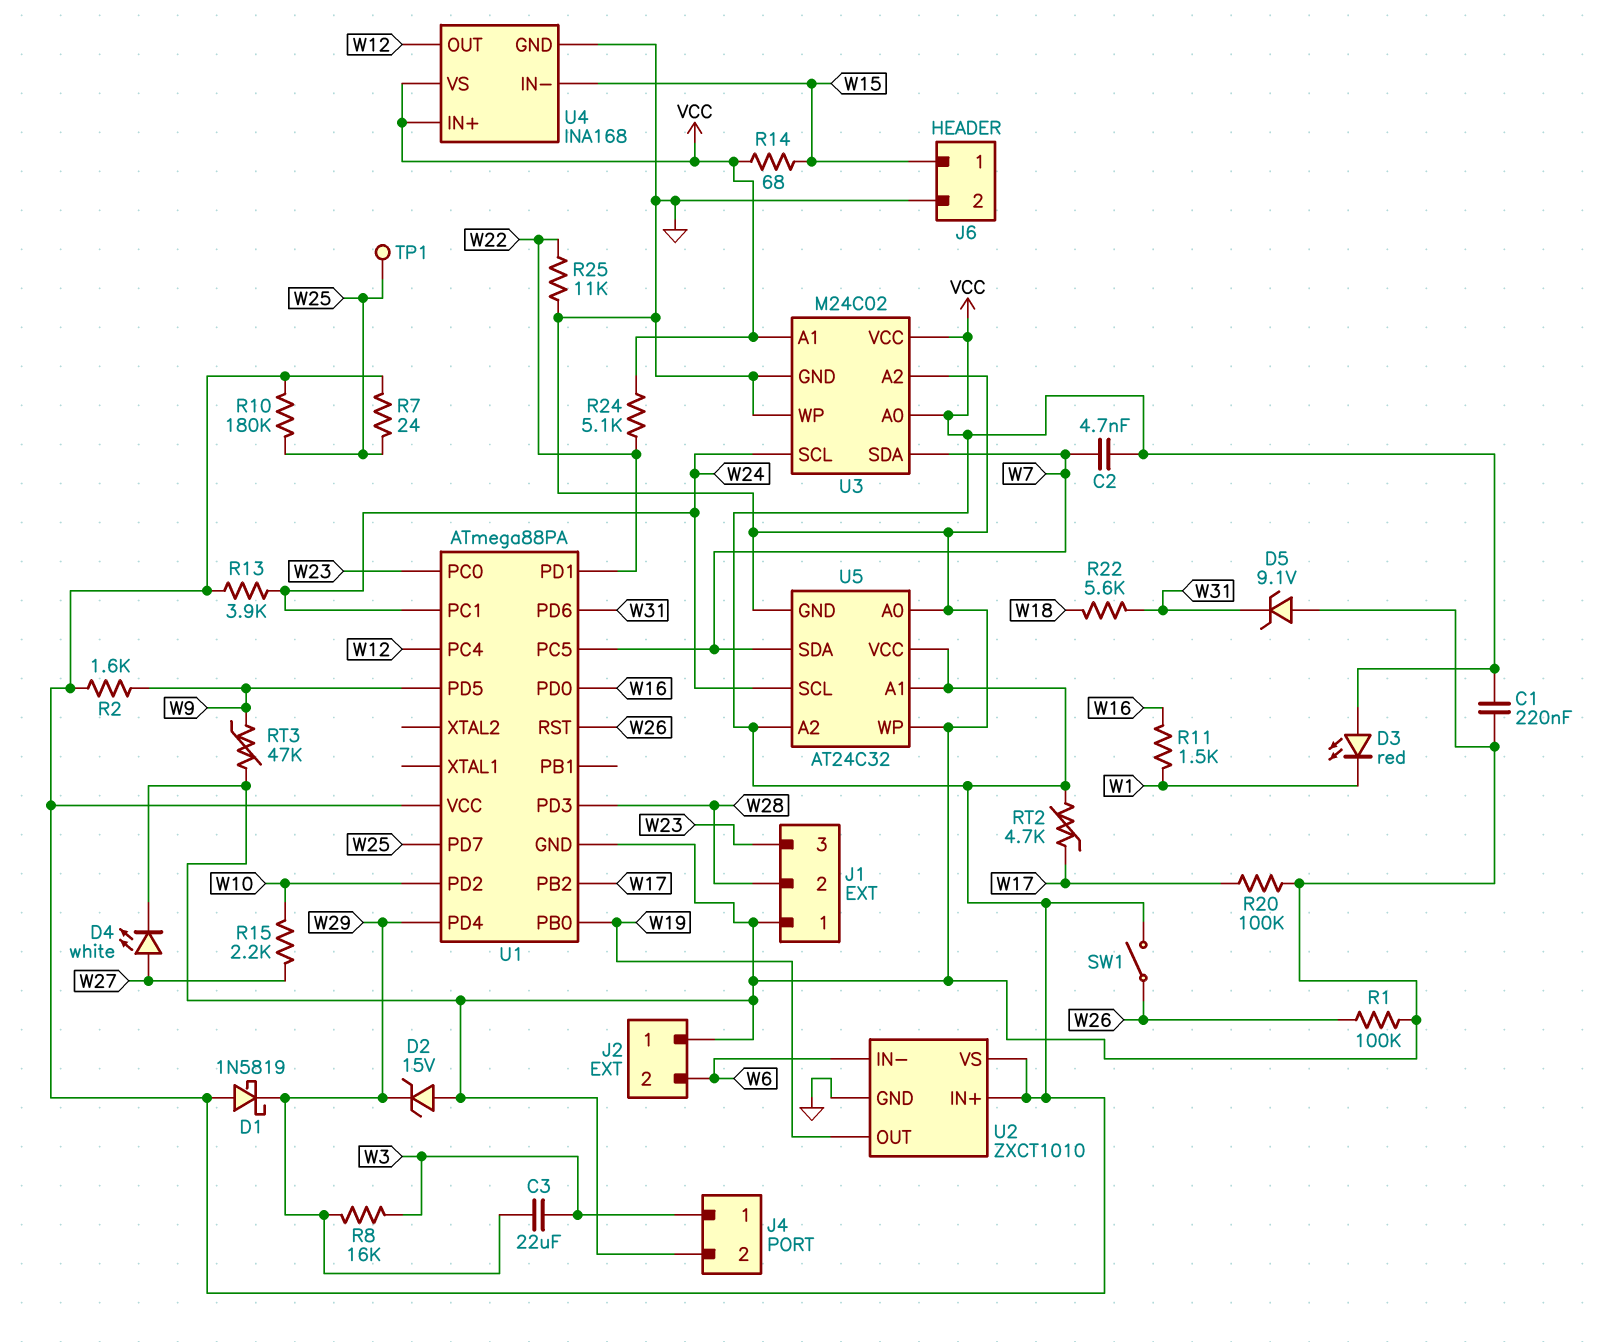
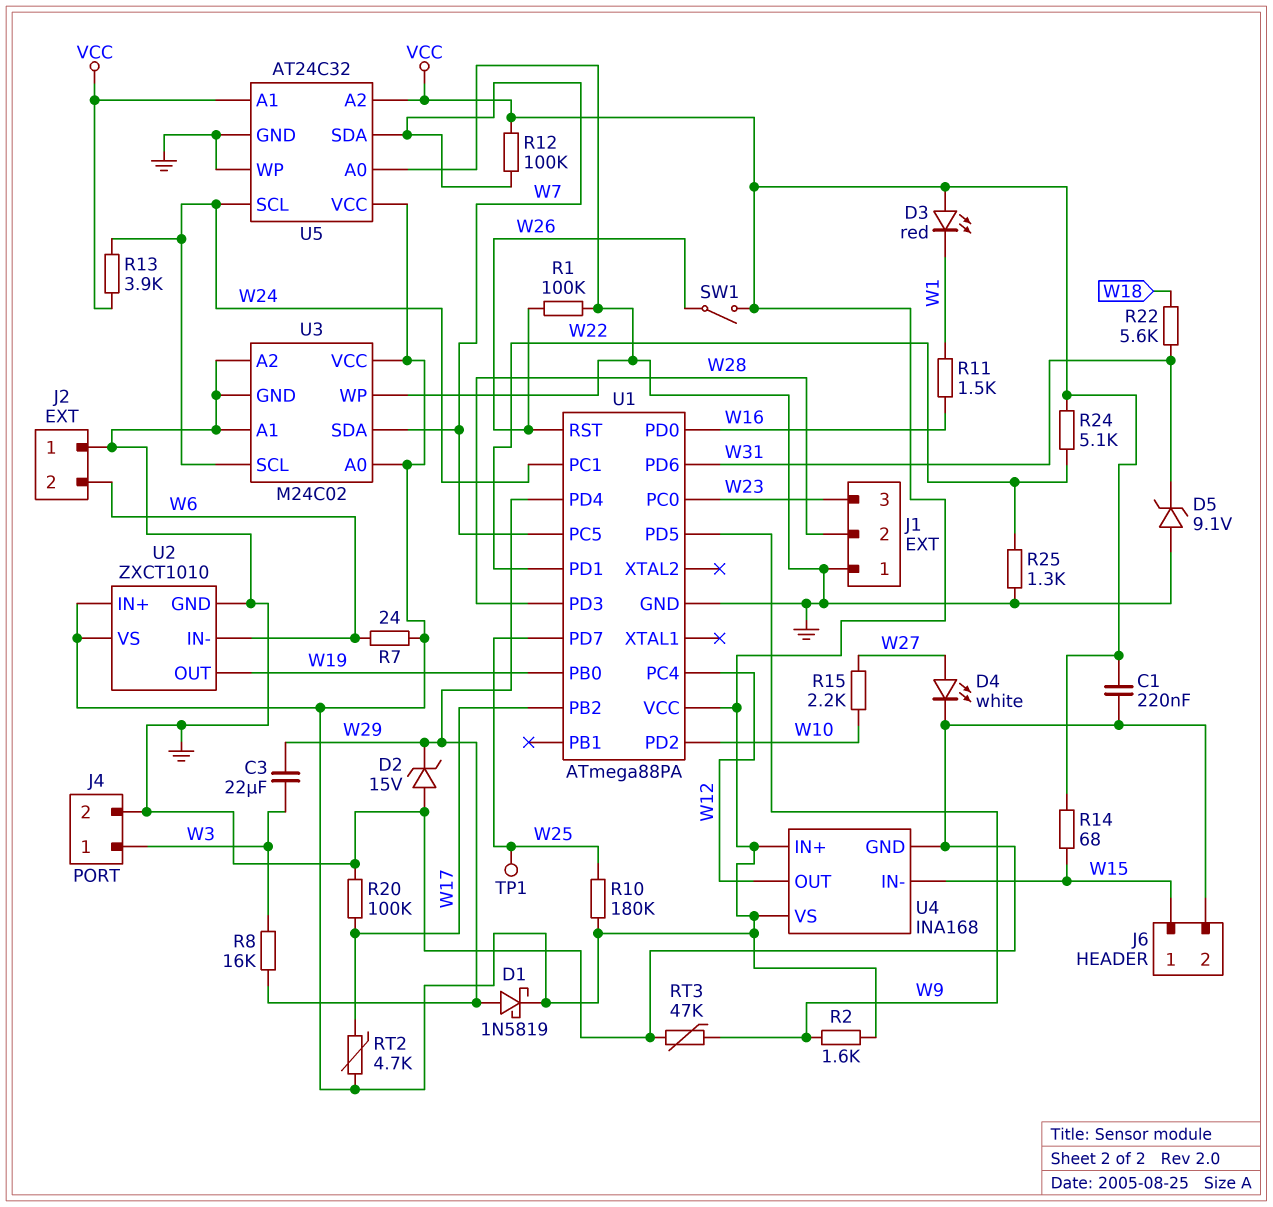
C2: 4.7nF (VCC, W7) -> none
D1: schottky 1N5819 (A VCC, K W29) -> schottky 1N5819 (A W29, K VCC)
R7: 24 (VCC, W25) -> 24 (VCC, W6)
R12: none -> 100k (VCC, W7)
R25: 11k (GND, W22) -> 1.3k (GND, W22)
U3 pin A1: VCC -> GND

